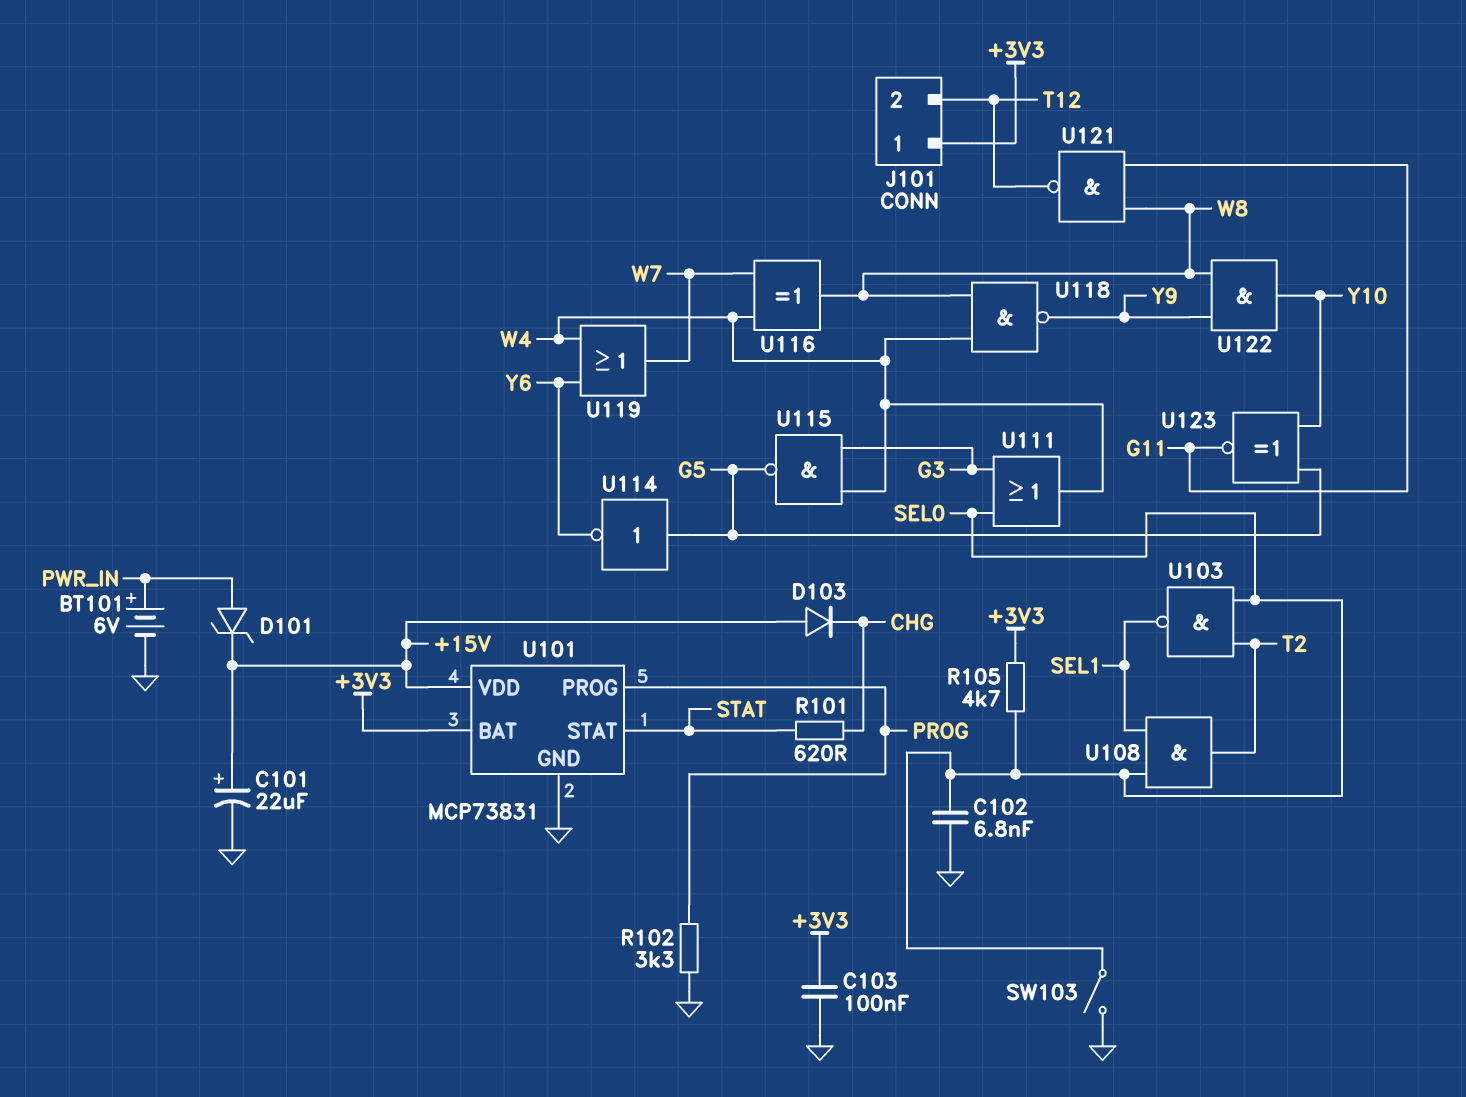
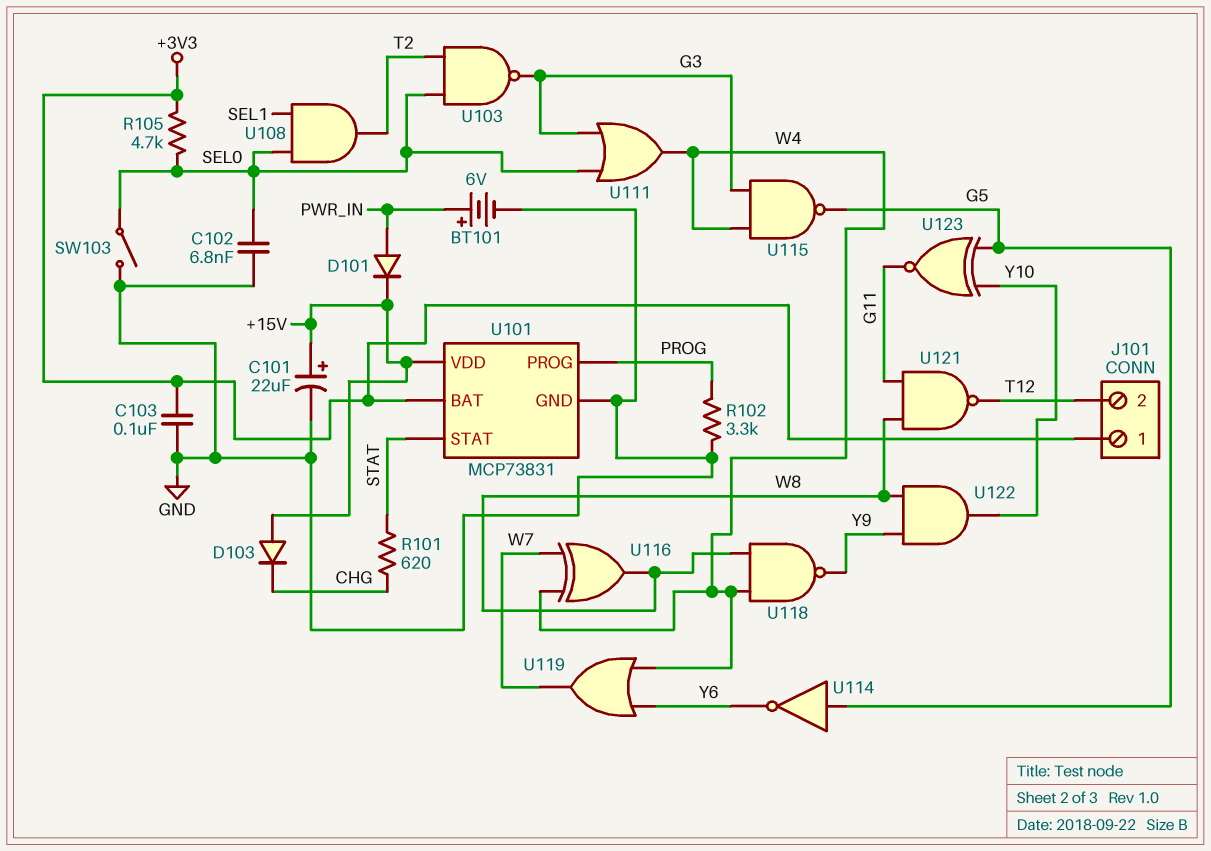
D101: zener (A PWR_IN, K +15V) -> diode (A PWR_IN, K +15V)
U103: NAND (in SEL0, in T2, out SEL1) -> NAND (in SEL0, in T2, out G3)

